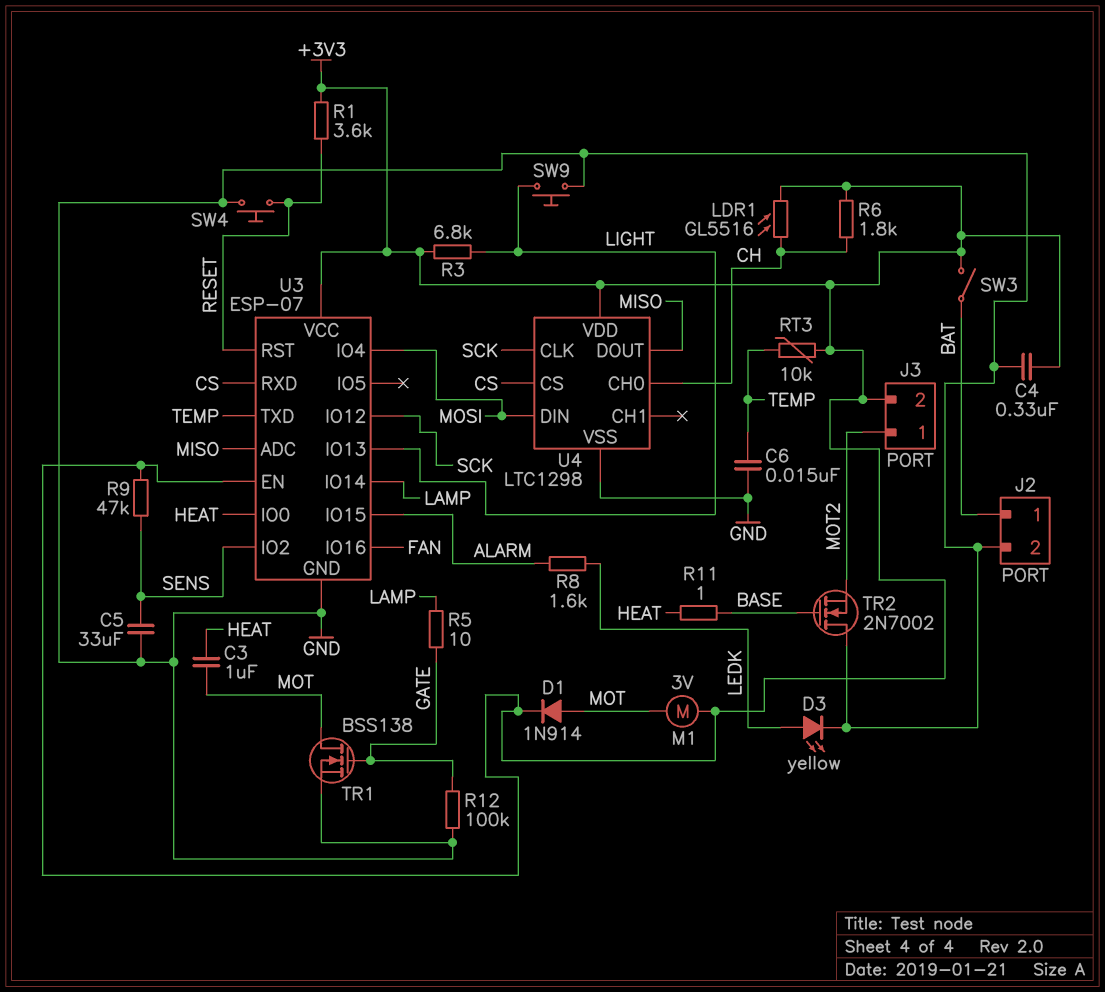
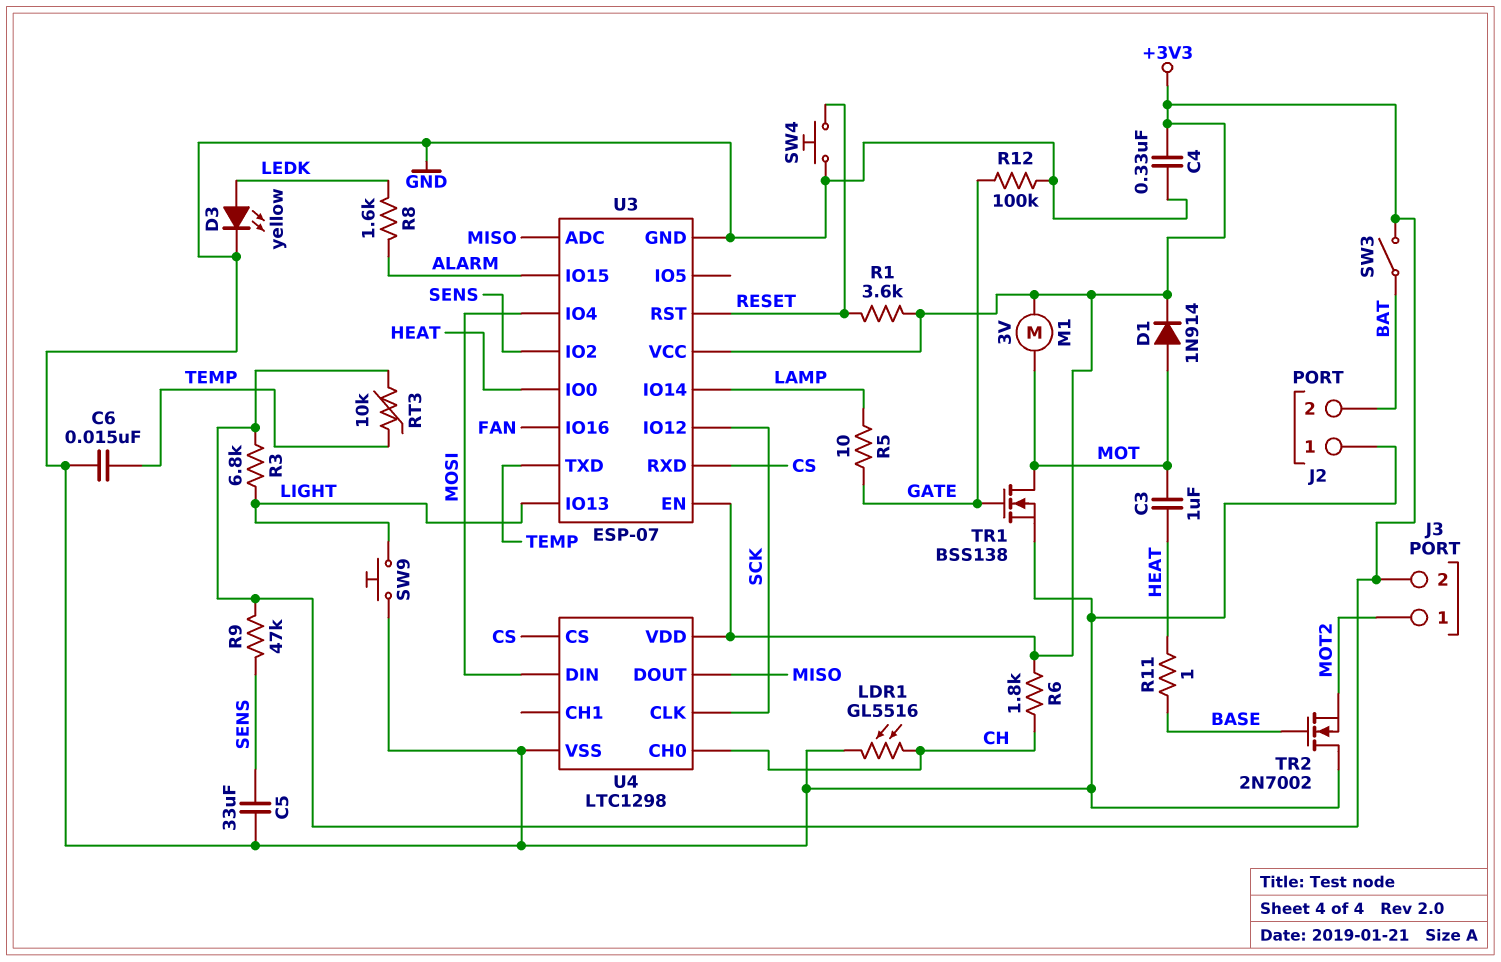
J2 pin 1: BAT -> GND
J2 pin 2: GND -> BAT
LDR1: GL5516 (+3V3, CH) -> GL5516 (CH, GND)

